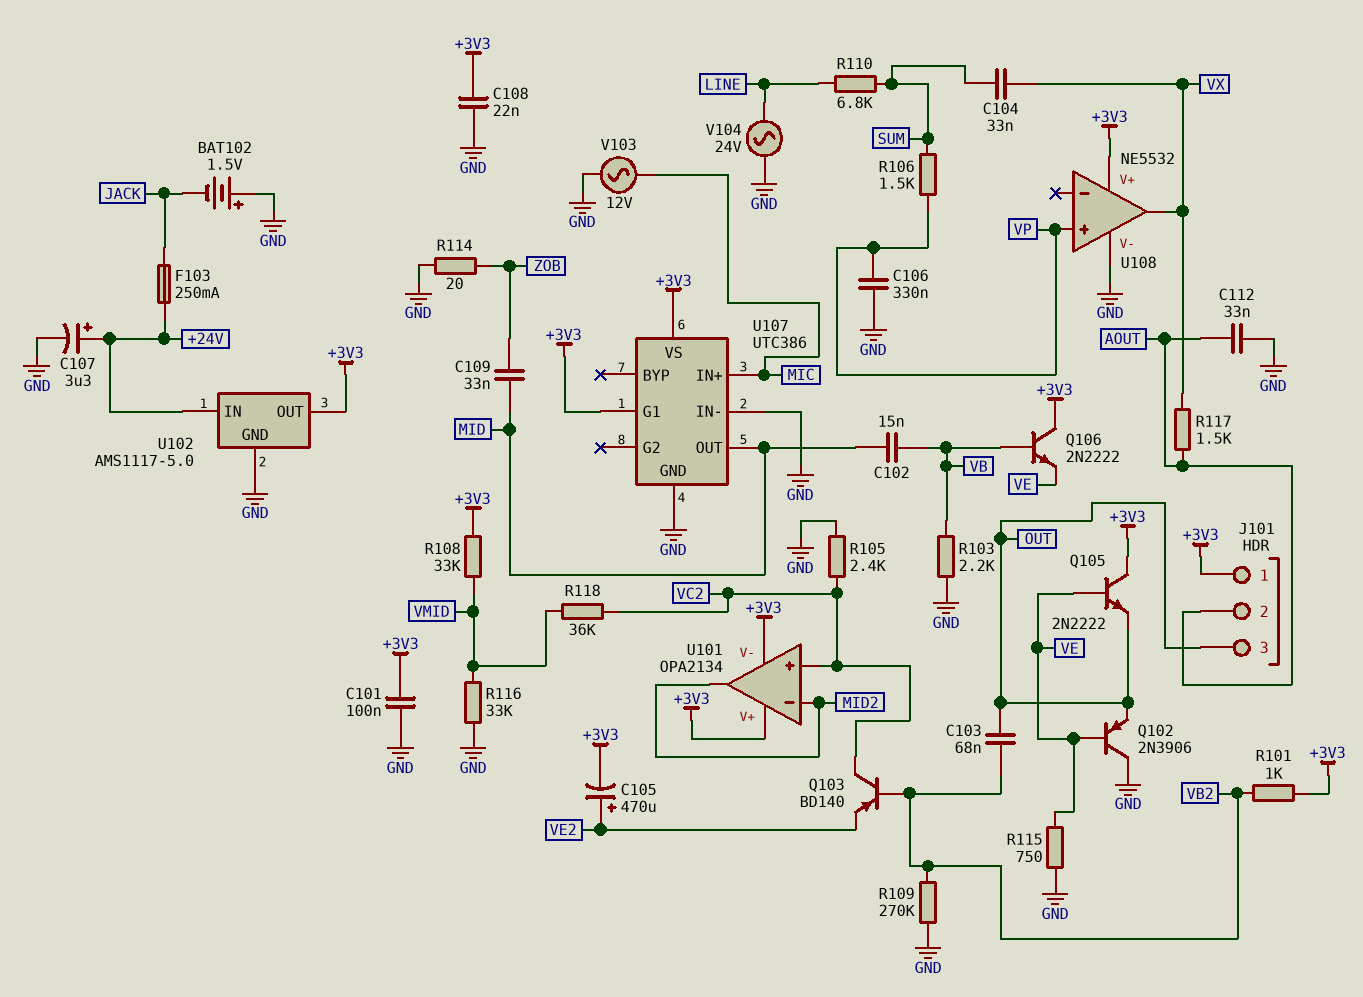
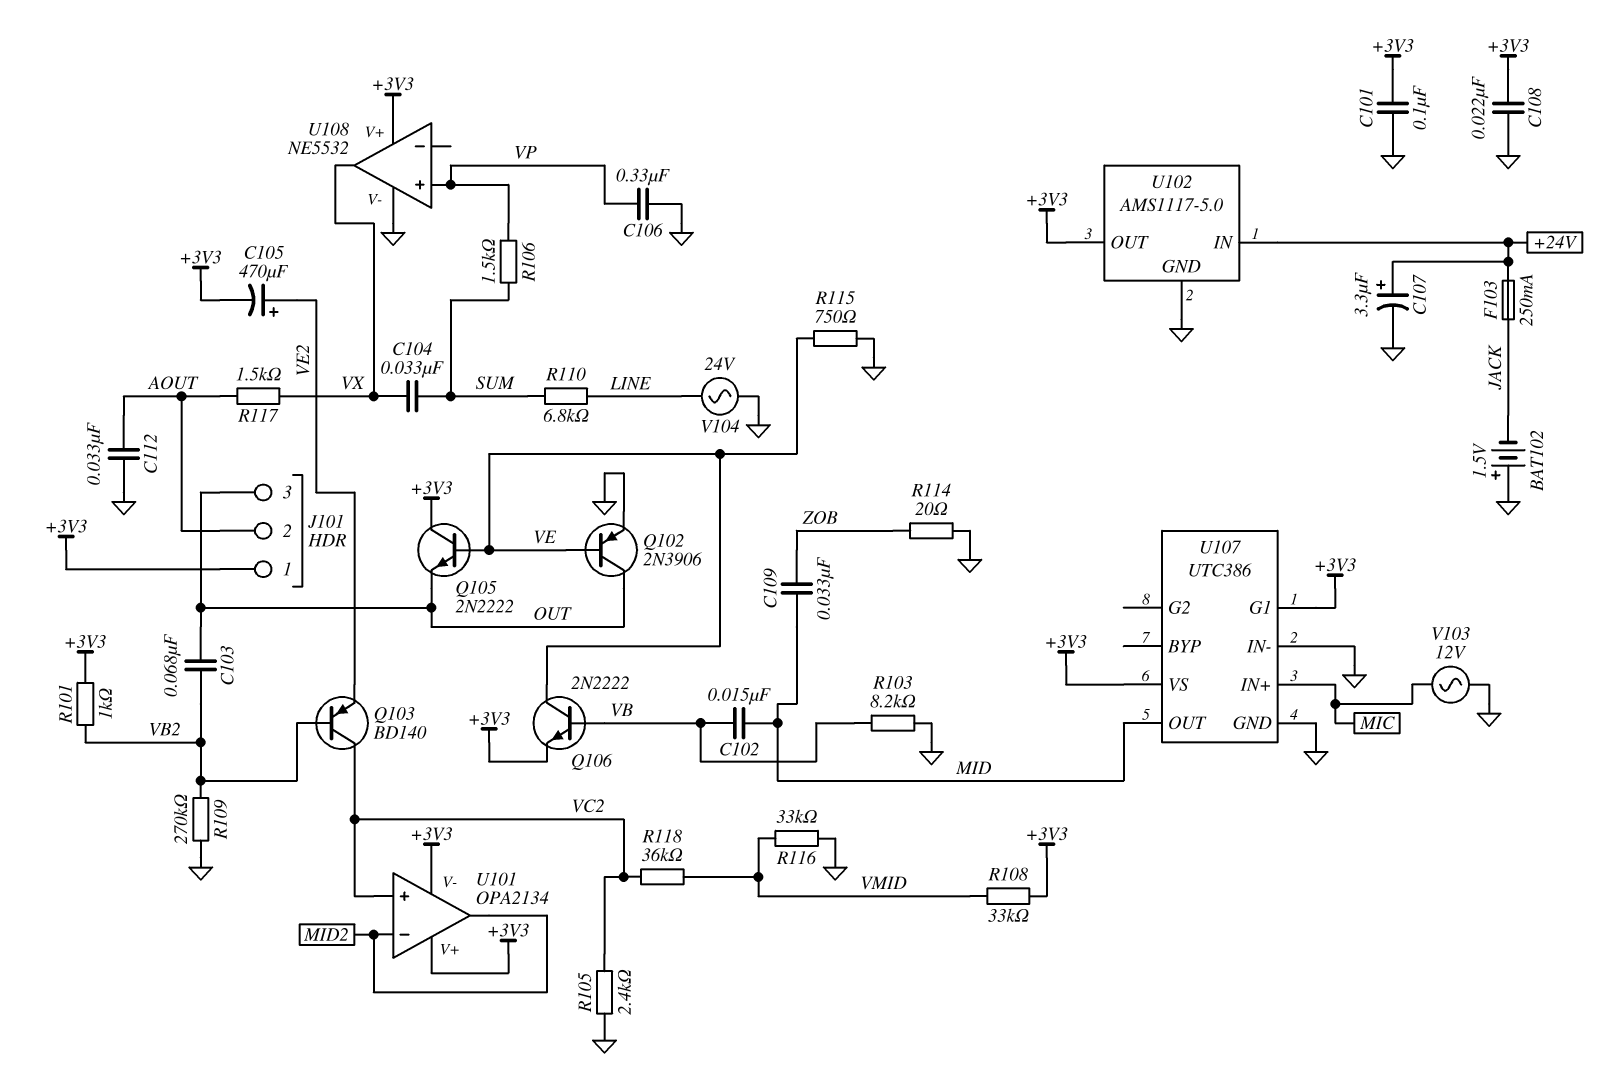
Q102: PNP 2N3906 (B VE, C GND, E OUT) -> PNP 2N3906 (B VE, C OUT, E GND)
Q106: NPN 2N2222 (B VB, C +3V3, E VE) -> NPN 2N2222 (B VB, C VE, E +3V3)
R103: 2.2k (GND, VB) -> 8.2k (GND, VB)

